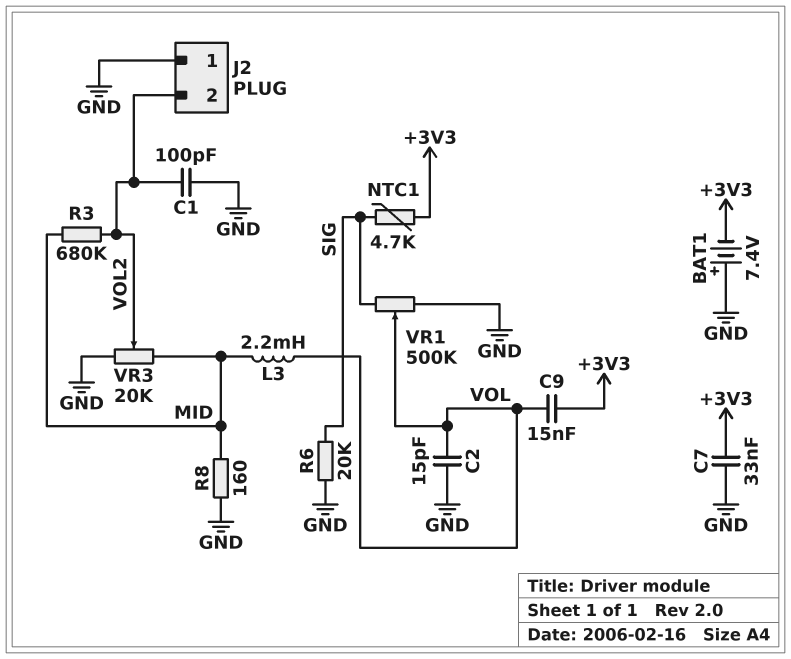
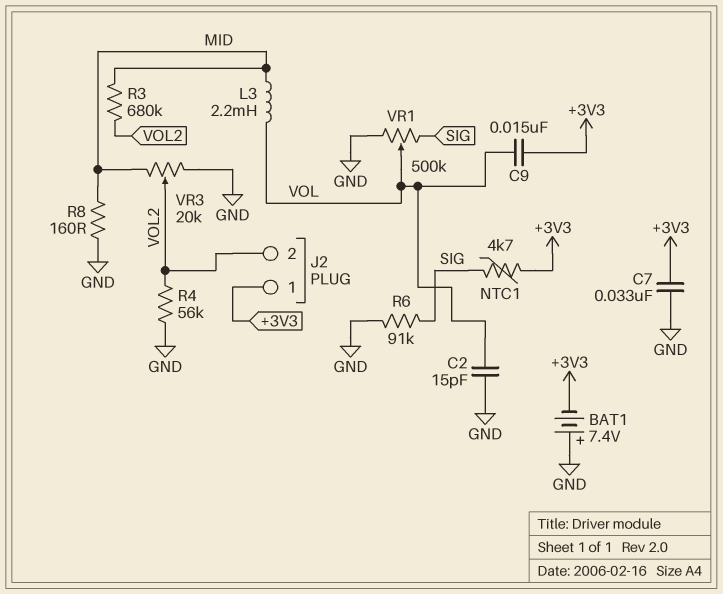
C1: 100pF (GND, VOL2) -> none
J2 pin 1: GND -> +3V3
R4: none -> 56k (GND, VOL2)
R6: 20k (GND, SIG) -> 91k (GND, SIG)

